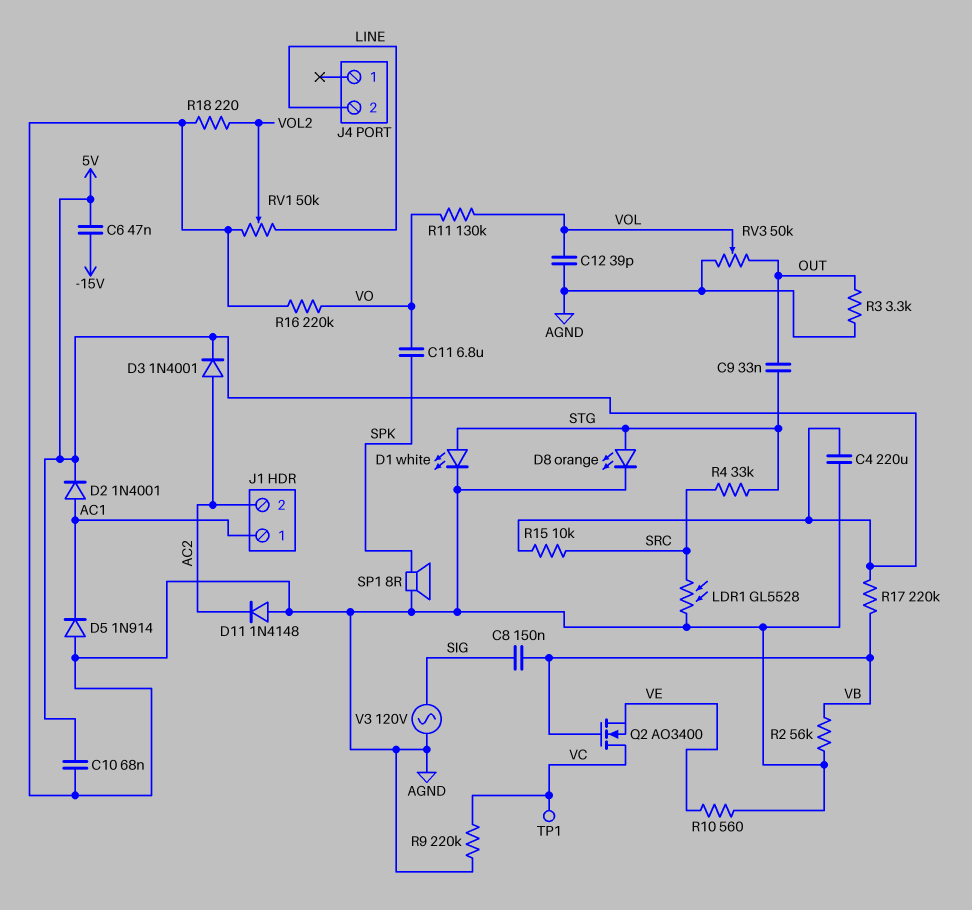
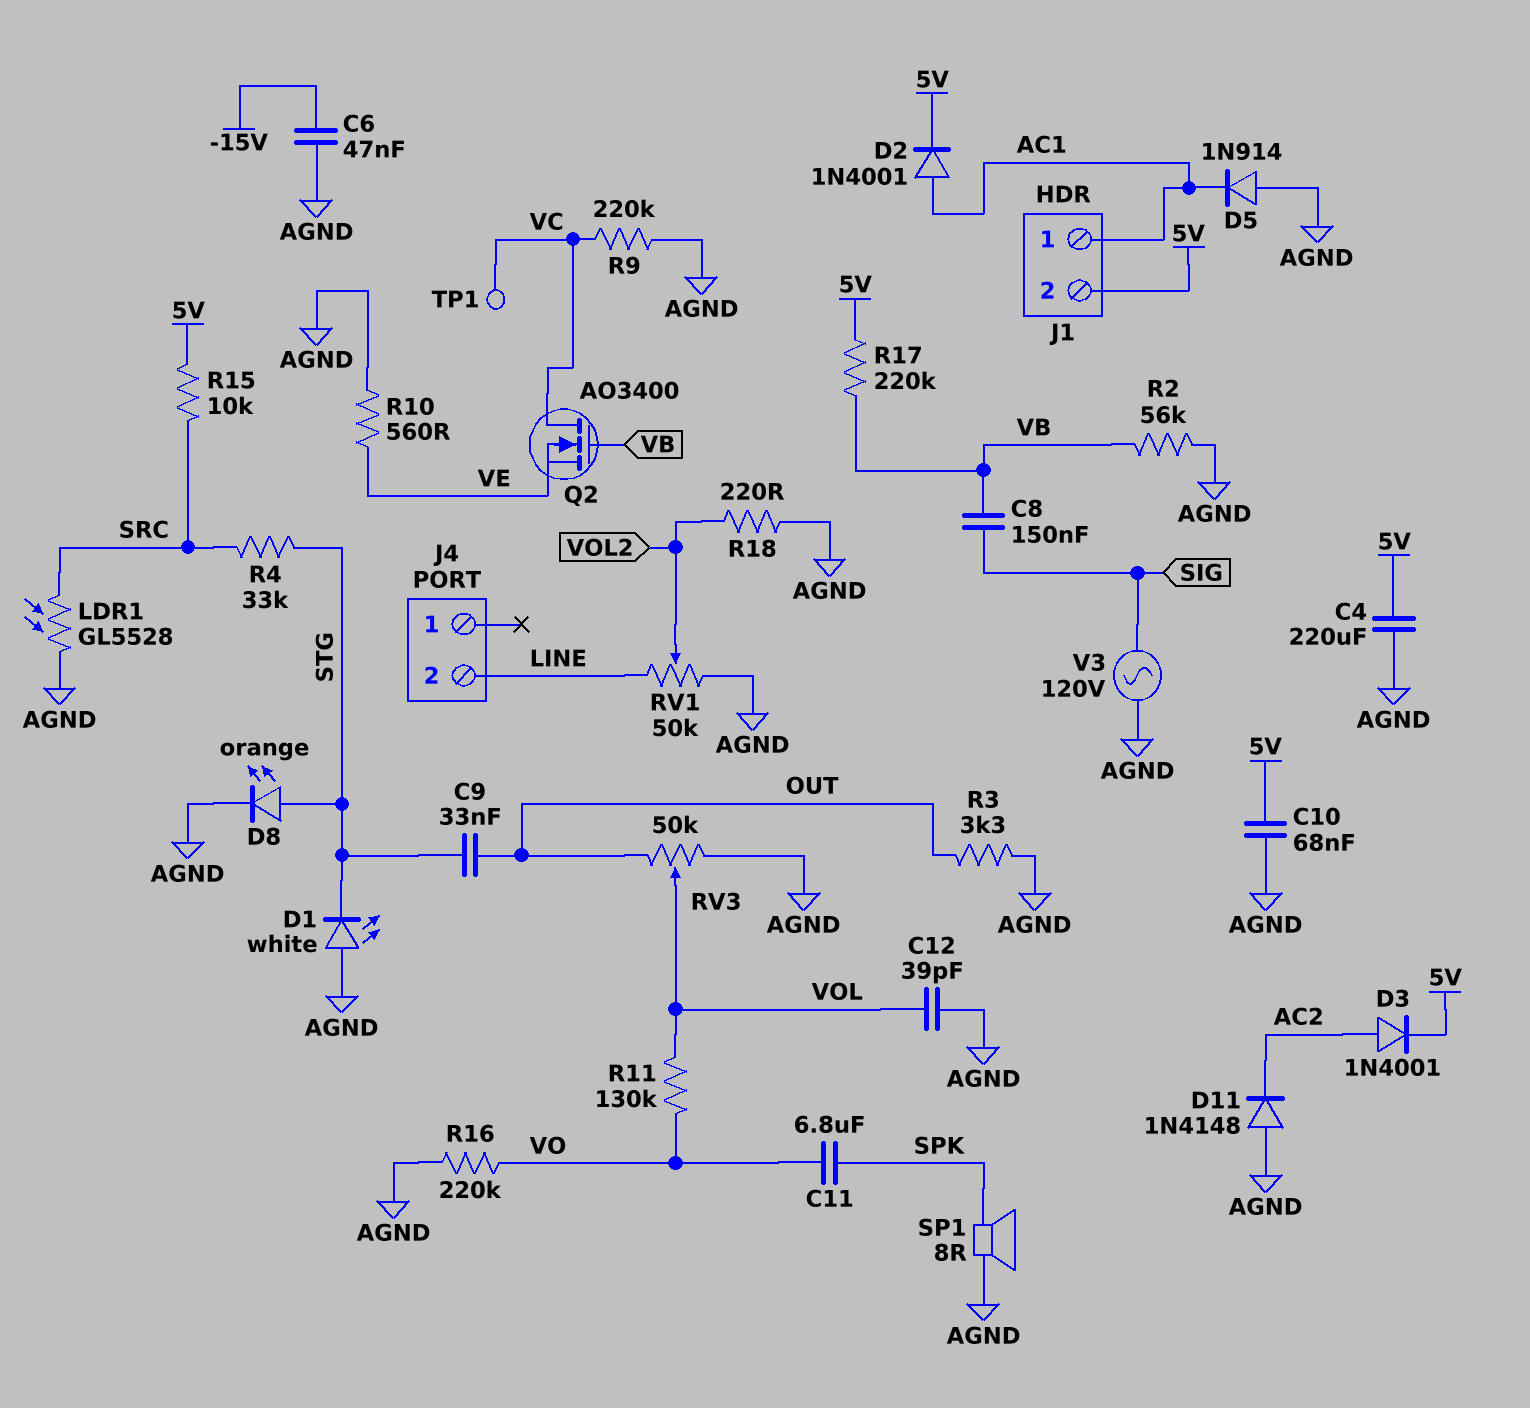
C6: 47nF (-15V, 5V) -> 47nF (-15V, AGND)
D1: LED white (A STG, K AGND) -> LED white (A AGND, K STG)
J1 pin 2: AC2 -> 5V

